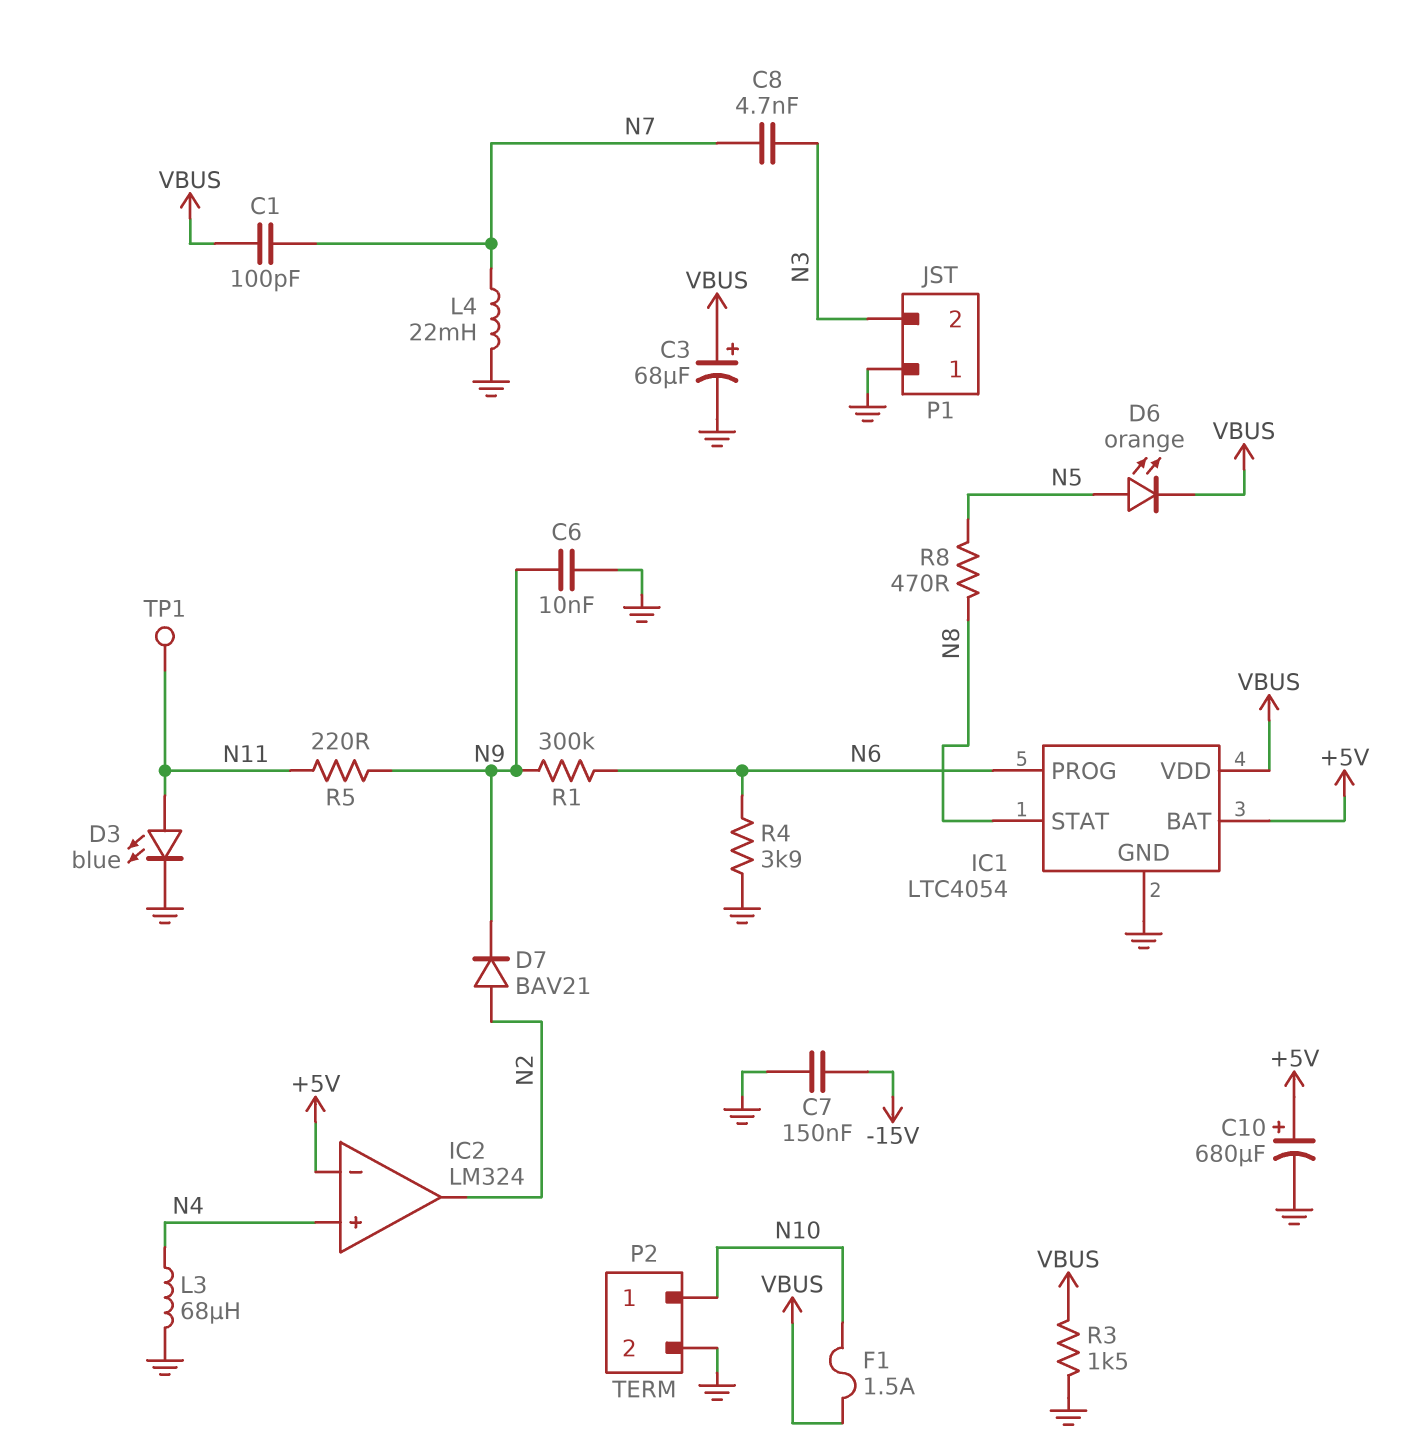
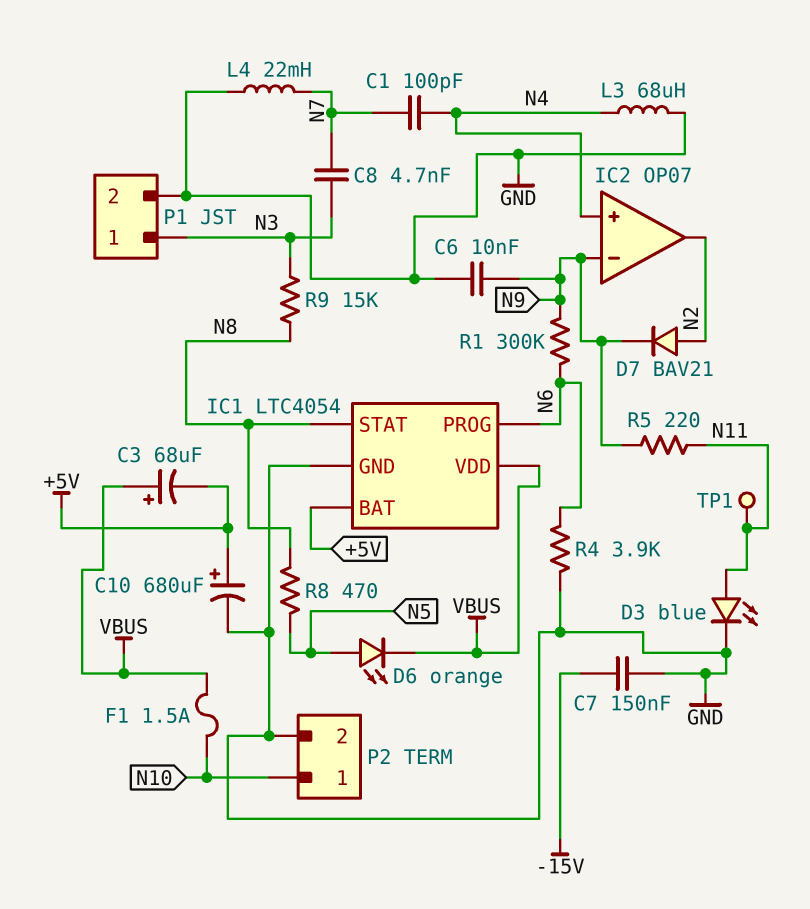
C1: 100pF (N7, VBUS) -> 100pF (N4, N7)
C3: 68uF (plus VBUS, minus GND) -> 68uF (plus VBUS, minus +5V)
IC2: LM324 -> OP07
IC2 pin in-: +5V -> N9
P1 pin 1: GND -> N3
P1 pin 2: N3 -> GND
R3: 1.5k (GND, VBUS) -> none
R9: none -> 15k (N3, N8)

